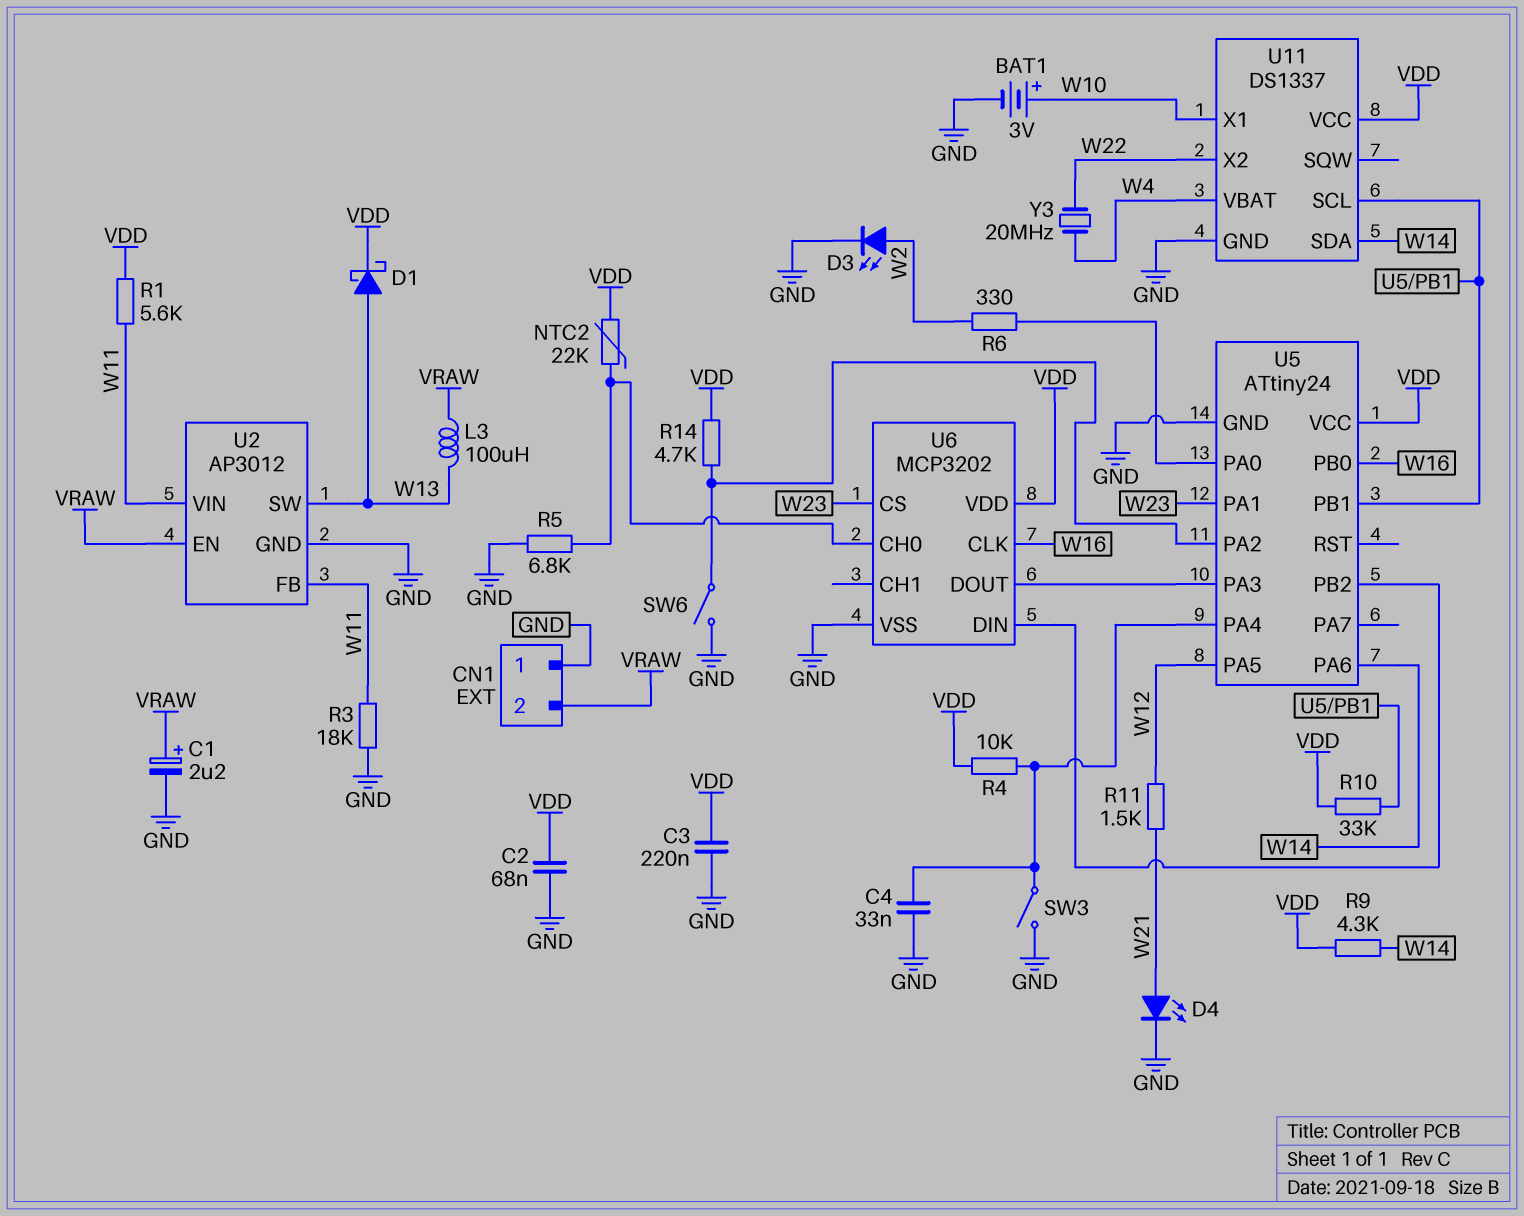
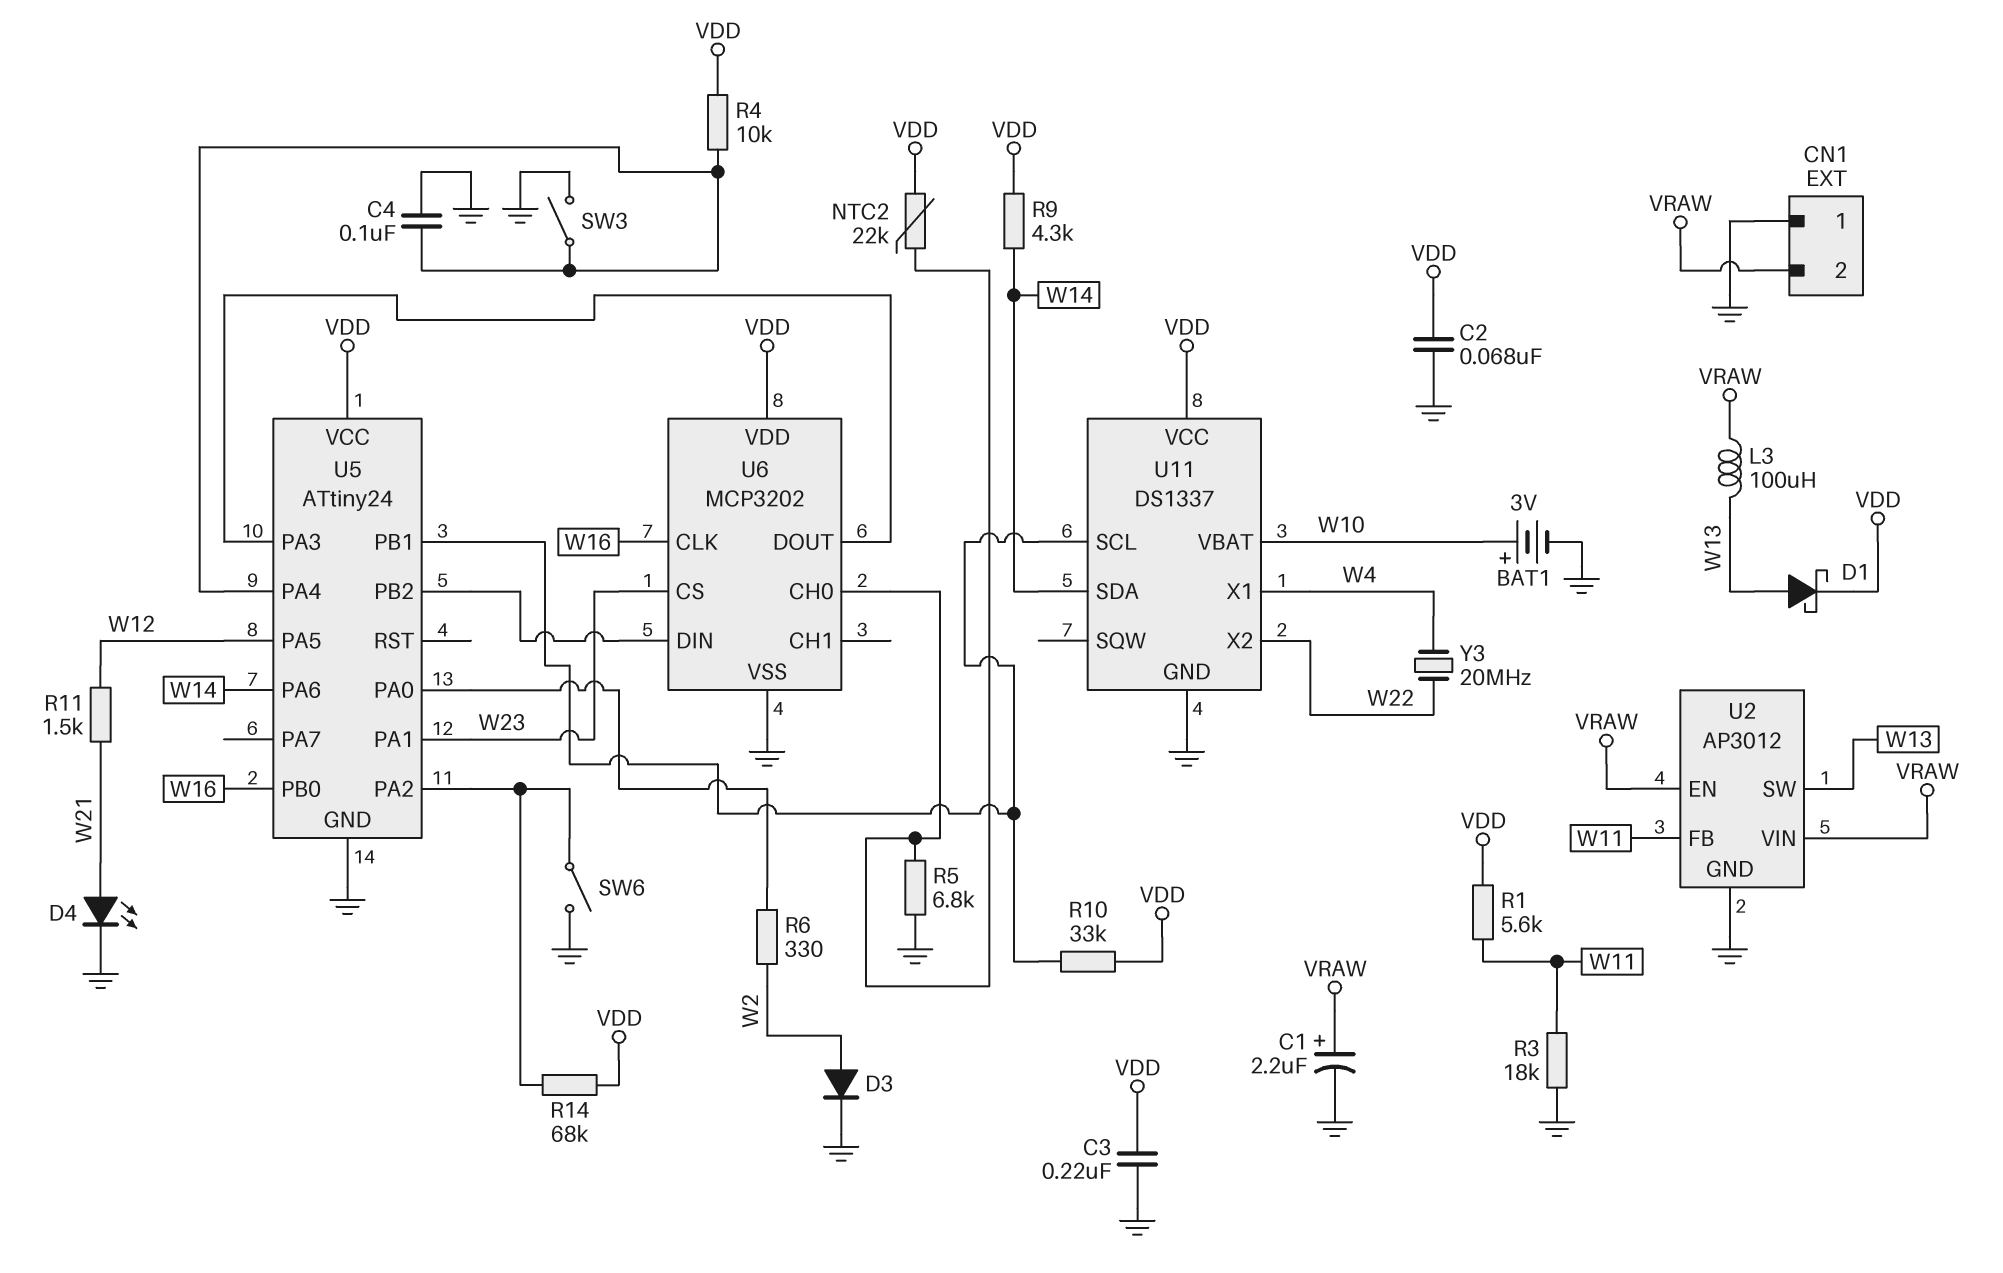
C4: 33nF (GND, U5/PA4) -> 100nF (GND, U5/PA4)
D3: LED (A W2, K GND) -> diode (A W2, K GND)
R14: 4.7k (U5/PA2, VDD) -> 68k (U5/PA2, VDD)
U2 pin VIN: W11 -> VRAW
U11 pin VBAT: W4 -> W10
U11 pin X1: W10 -> W4

